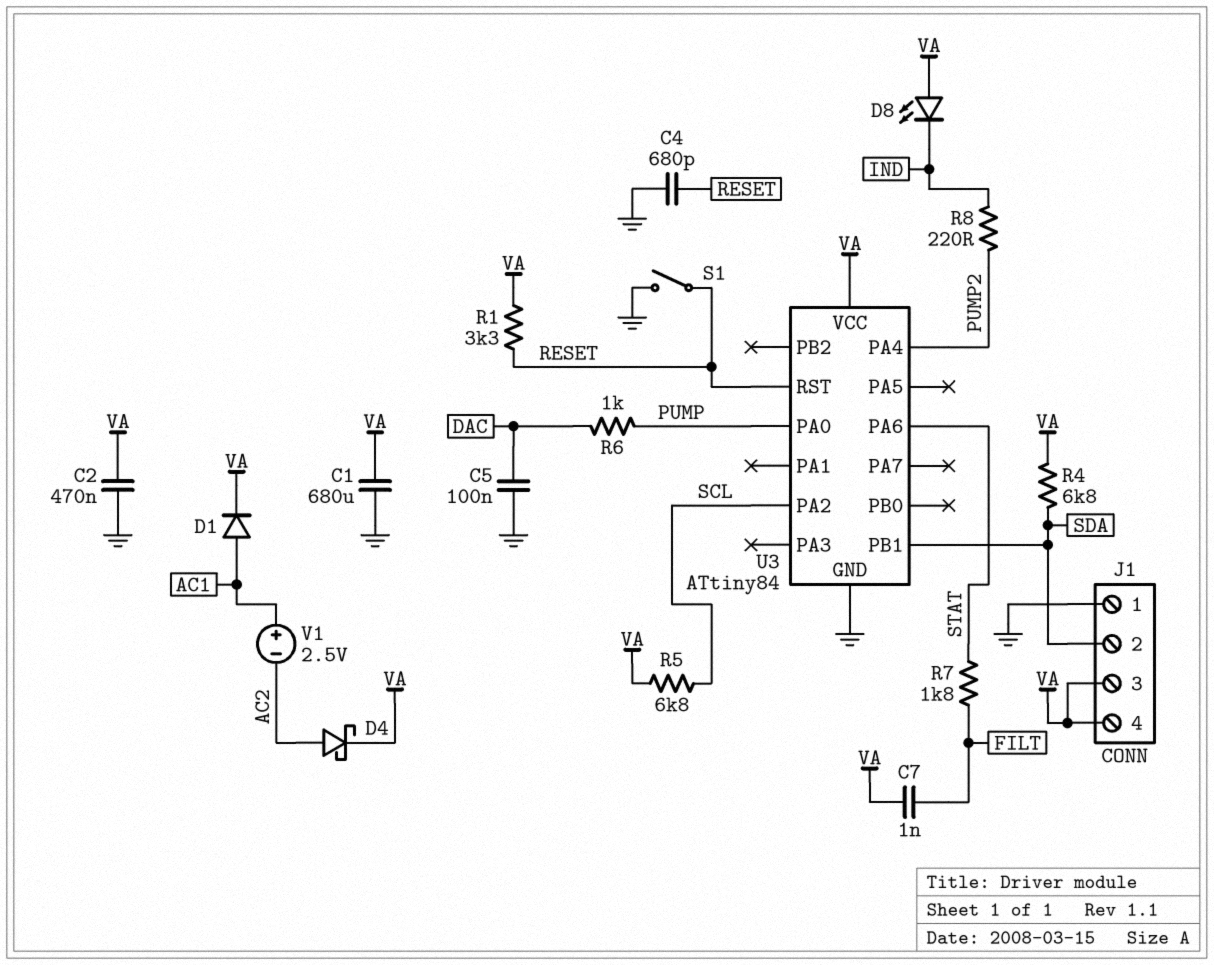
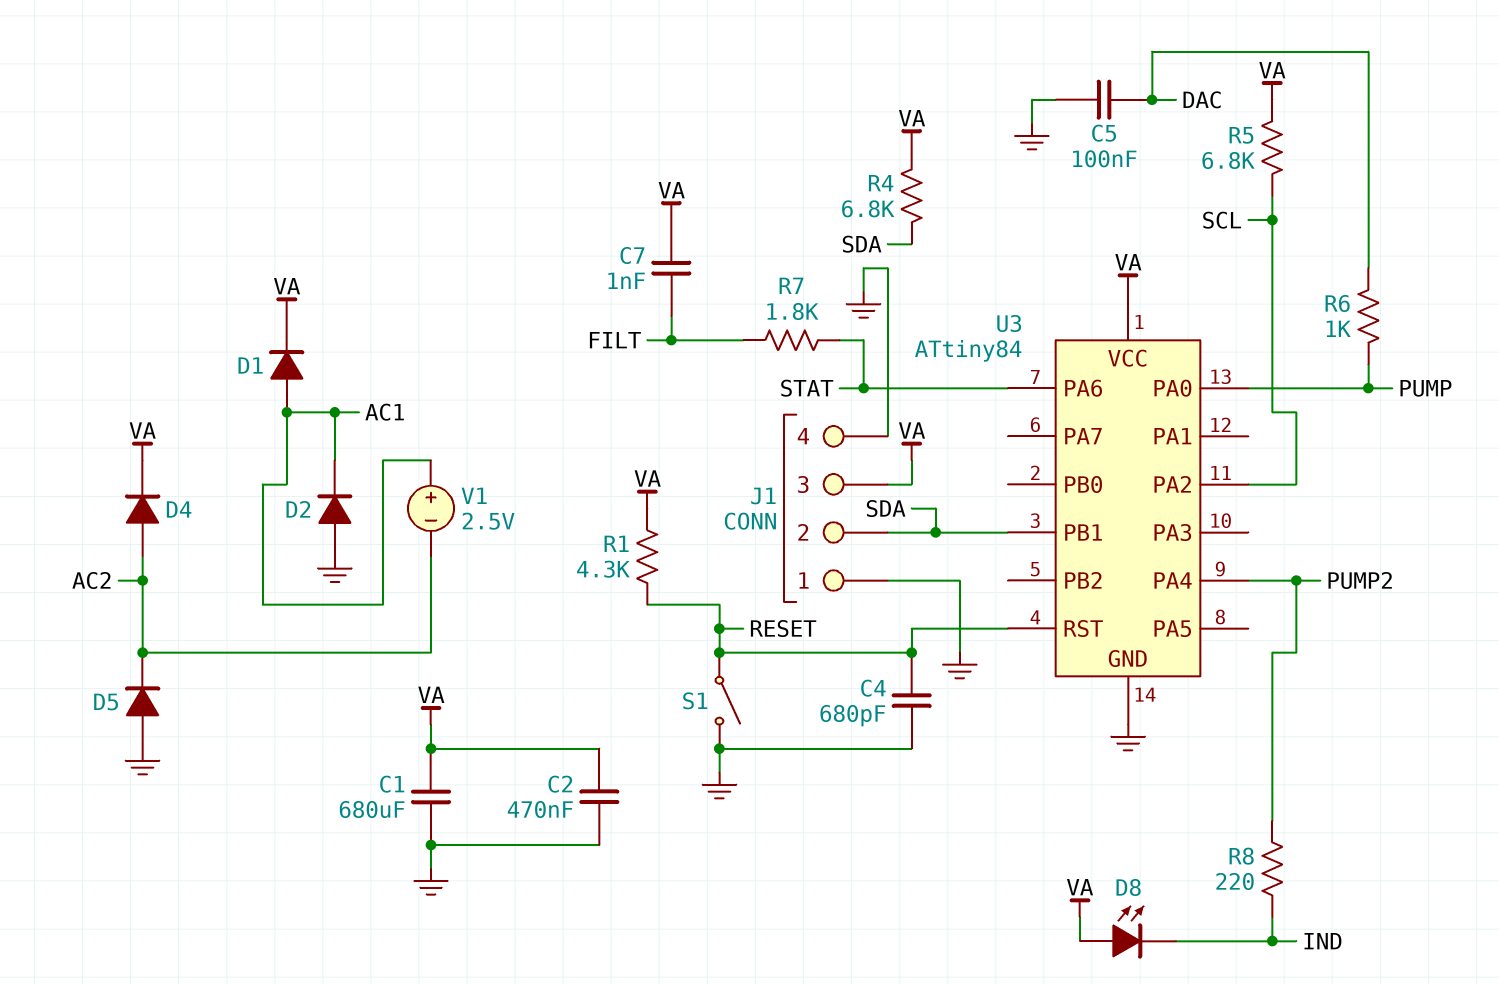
D2: none -> diode (A GND, K AC1)
D4: schottky (A AC2, K VA) -> diode (A AC2, K VA)
D5: none -> diode (A GND, K AC2)
J1 pin 4: VA -> GND
R1: 3.3k (RESET, VA) -> 4.3k (RESET, VA)

